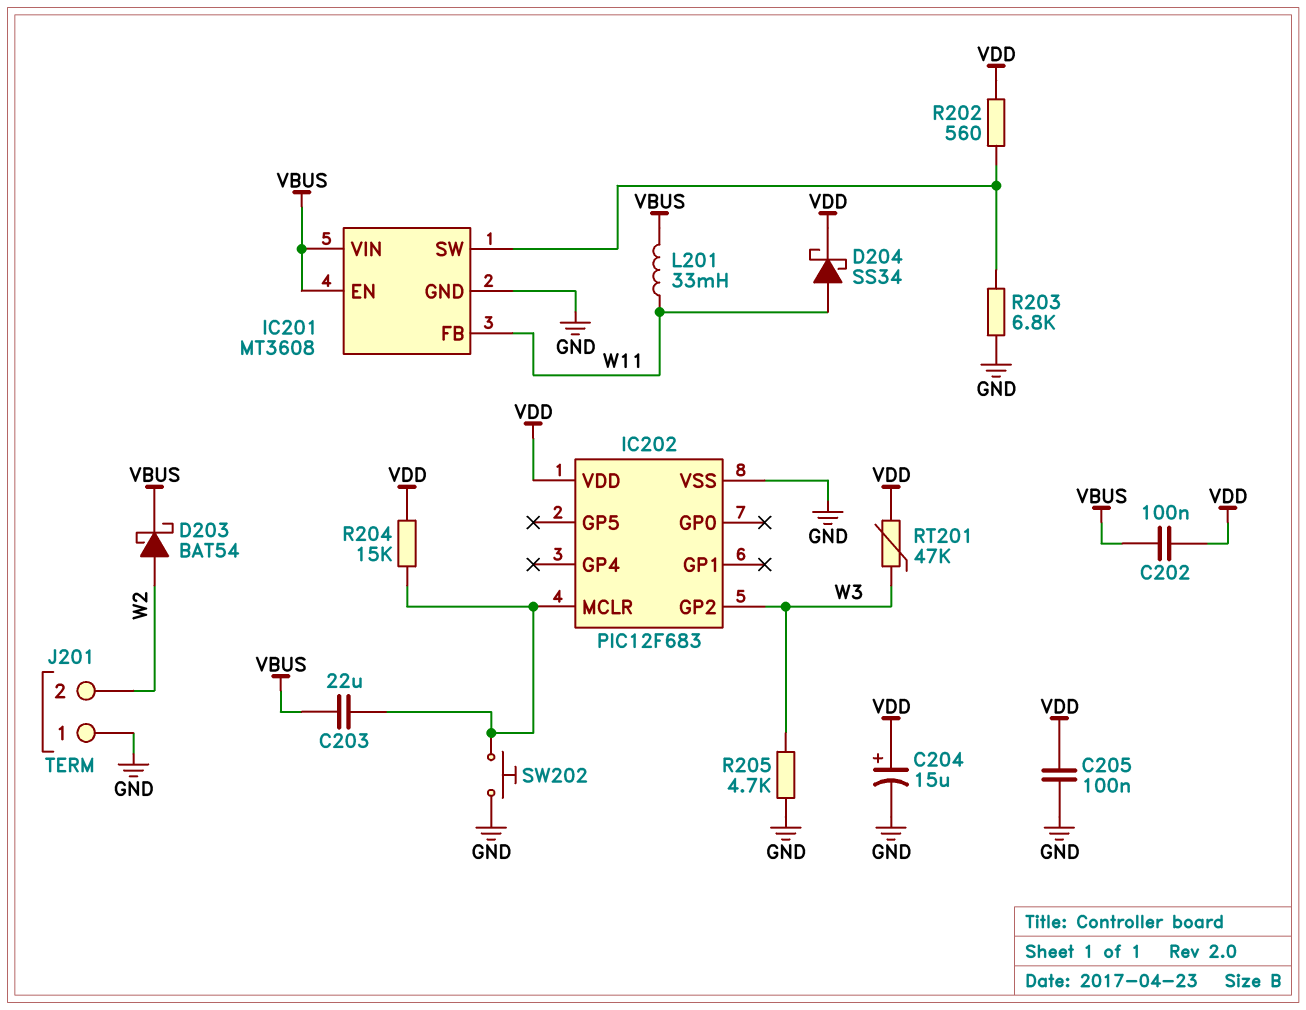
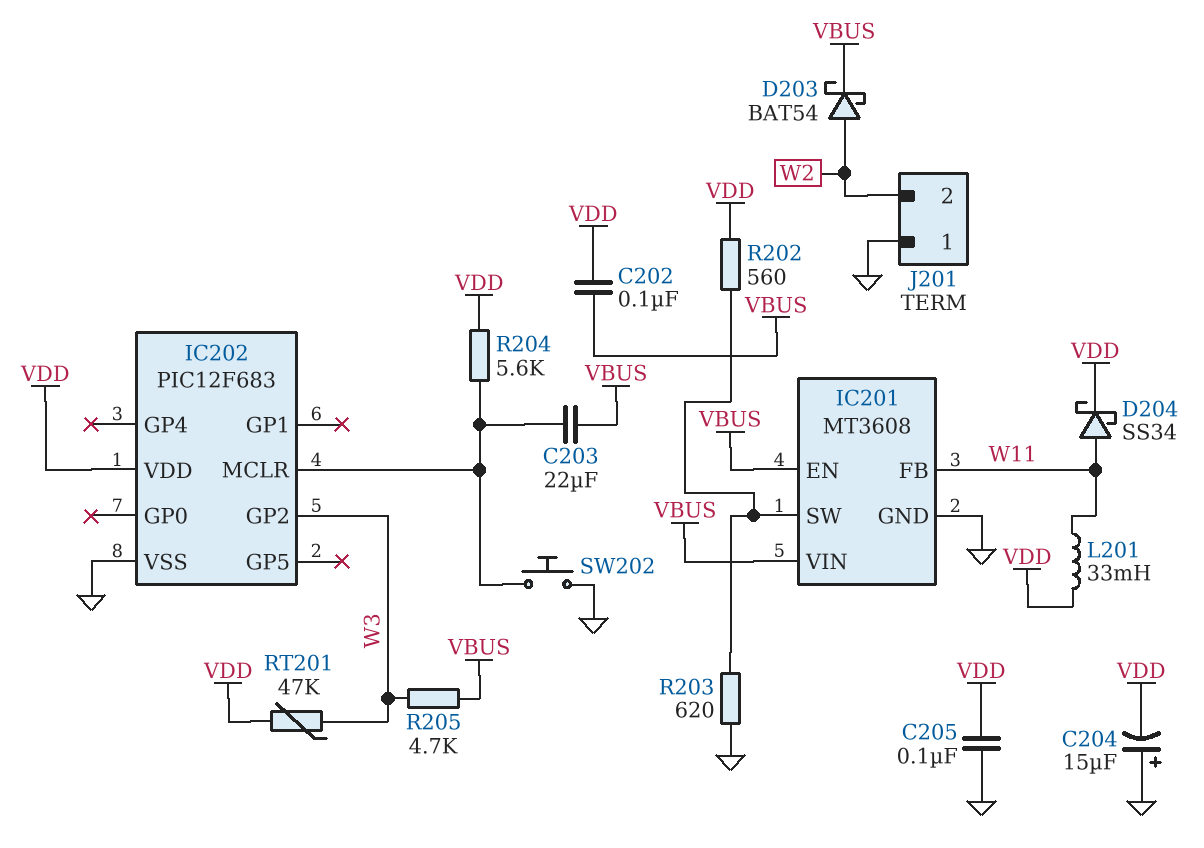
C204: 15uF (plus VDD, minus GND) -> 15uF (plus GND, minus VDD)
L201: 33mH (VBUS, W11) -> 33mH (VDD, W11)
R203: 6.8k (GND, IC201/SW) -> 620 (GND, IC201/SW)
R204: 15k (IC202/MCLR, VDD) -> 5.6k (IC202/MCLR, VDD)
R205: 4.7k (GND, W3) -> 4.7k (VBUS, W3)

